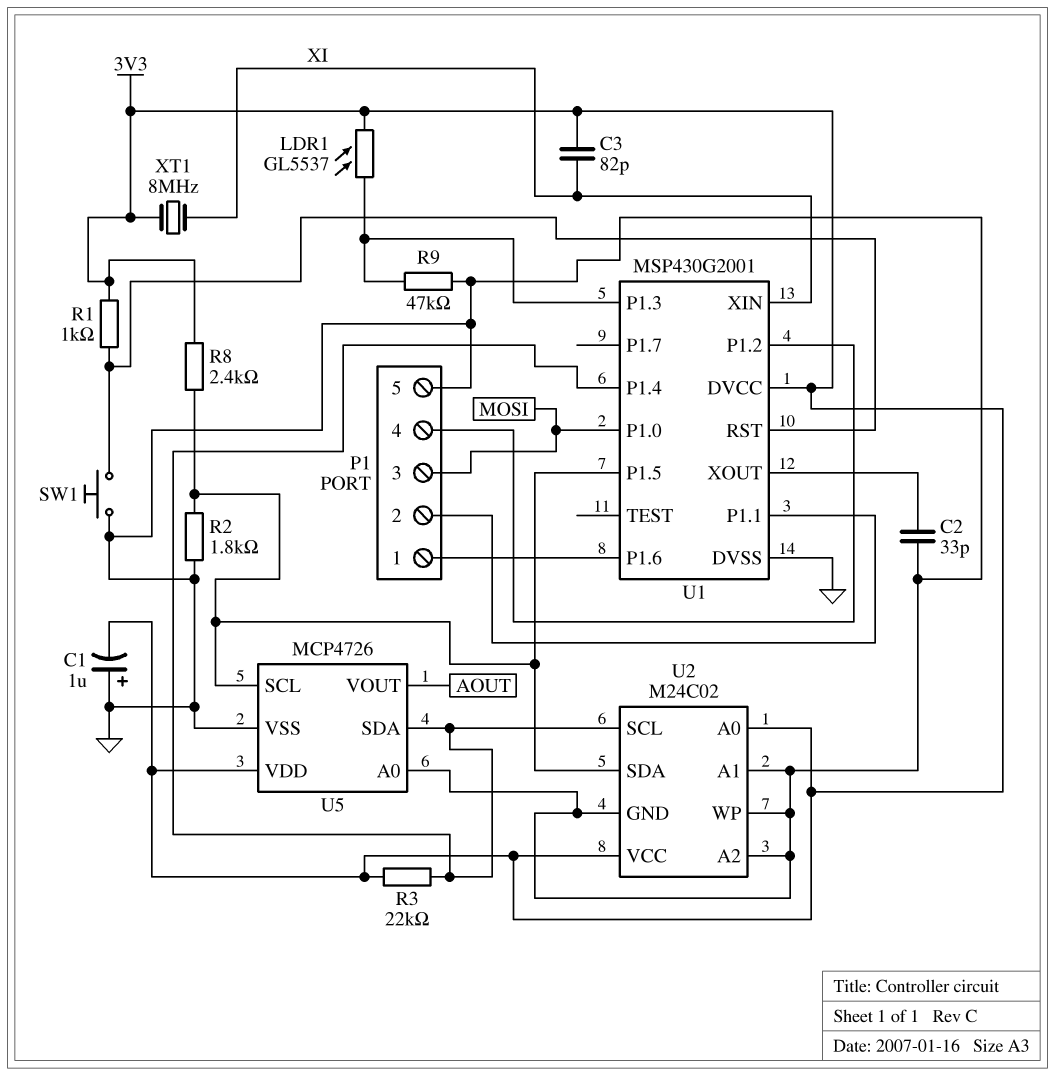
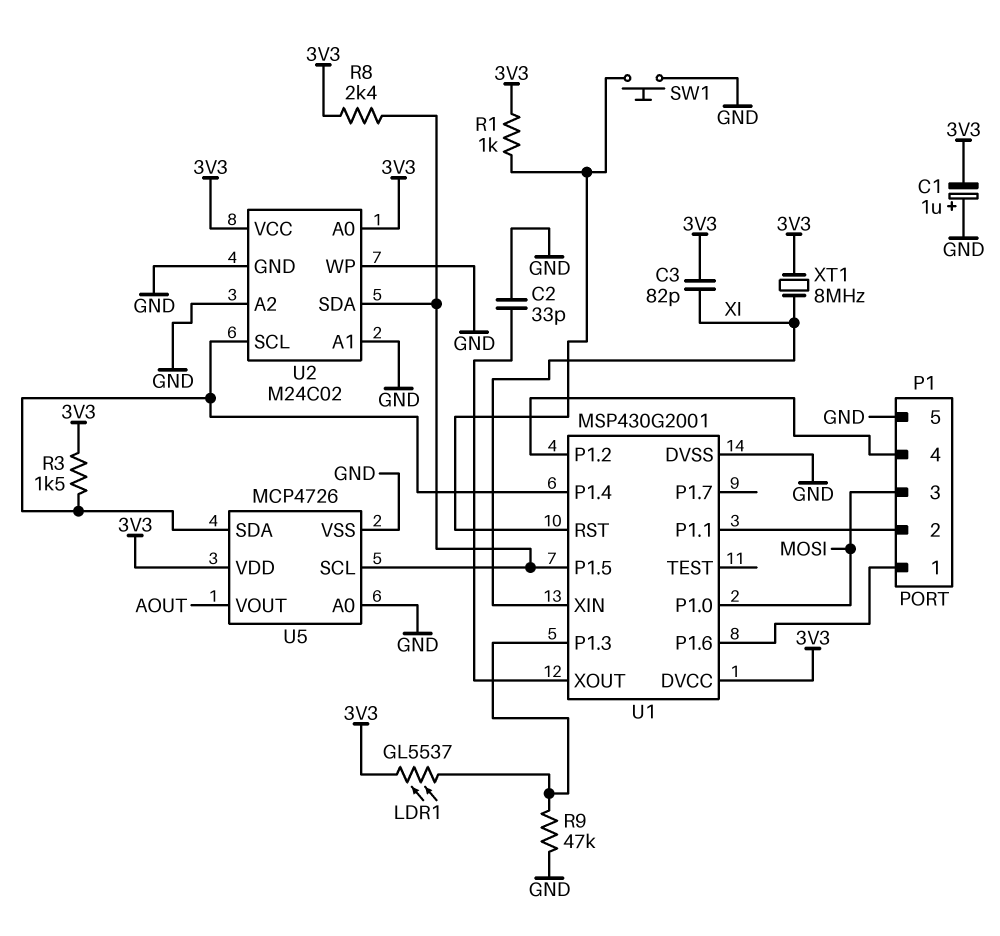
R2: 1.8k (GND, U1/P1.5) -> none
R3: 22k (3V3, U1/P1.4) -> 1.5k (3V3, U1/P1.4)

